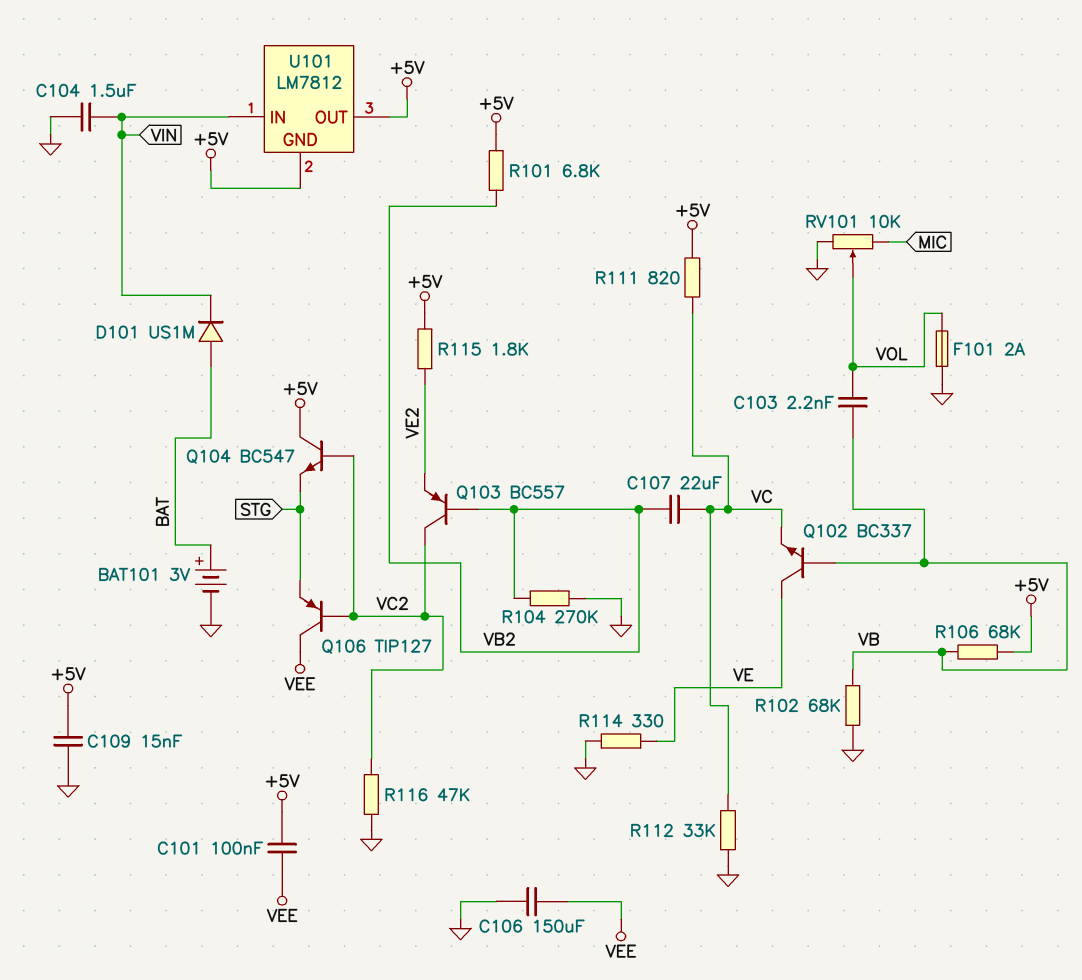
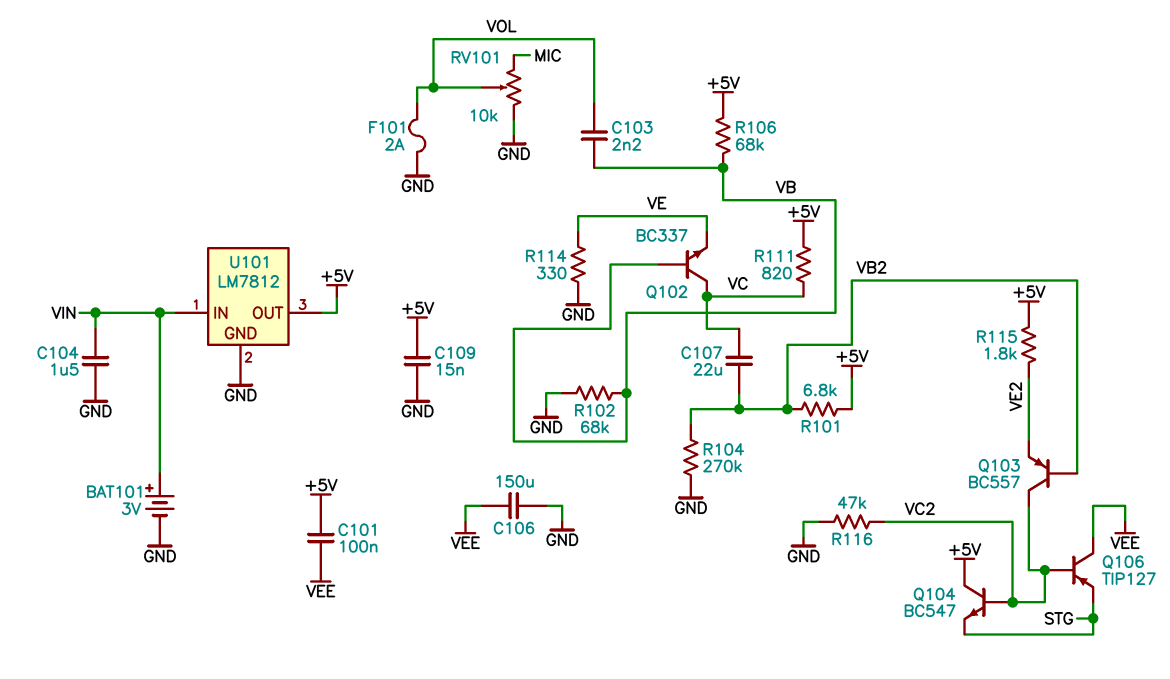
BAT101: 3V (plus BAT, minus GND) -> 3V (plus VIN, minus GND)
D101: diode US1M (A BAT, K VIN) -> none
Q102: NPN BC337 (B VB, C VE, E VC) -> NPN BC337 (B VB, C VC, E VE)
R112: 33k (GND, VC) -> none
U101 pin GND: +5V -> GND

